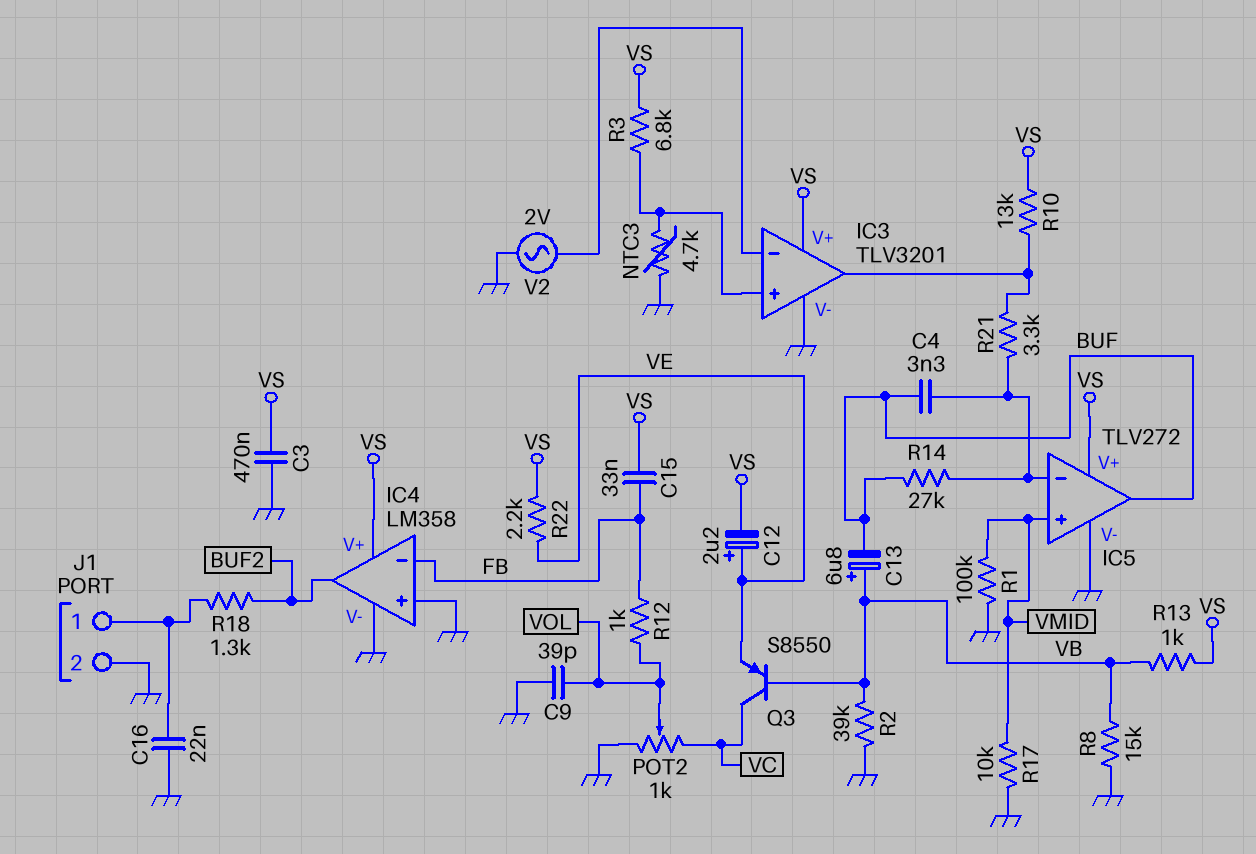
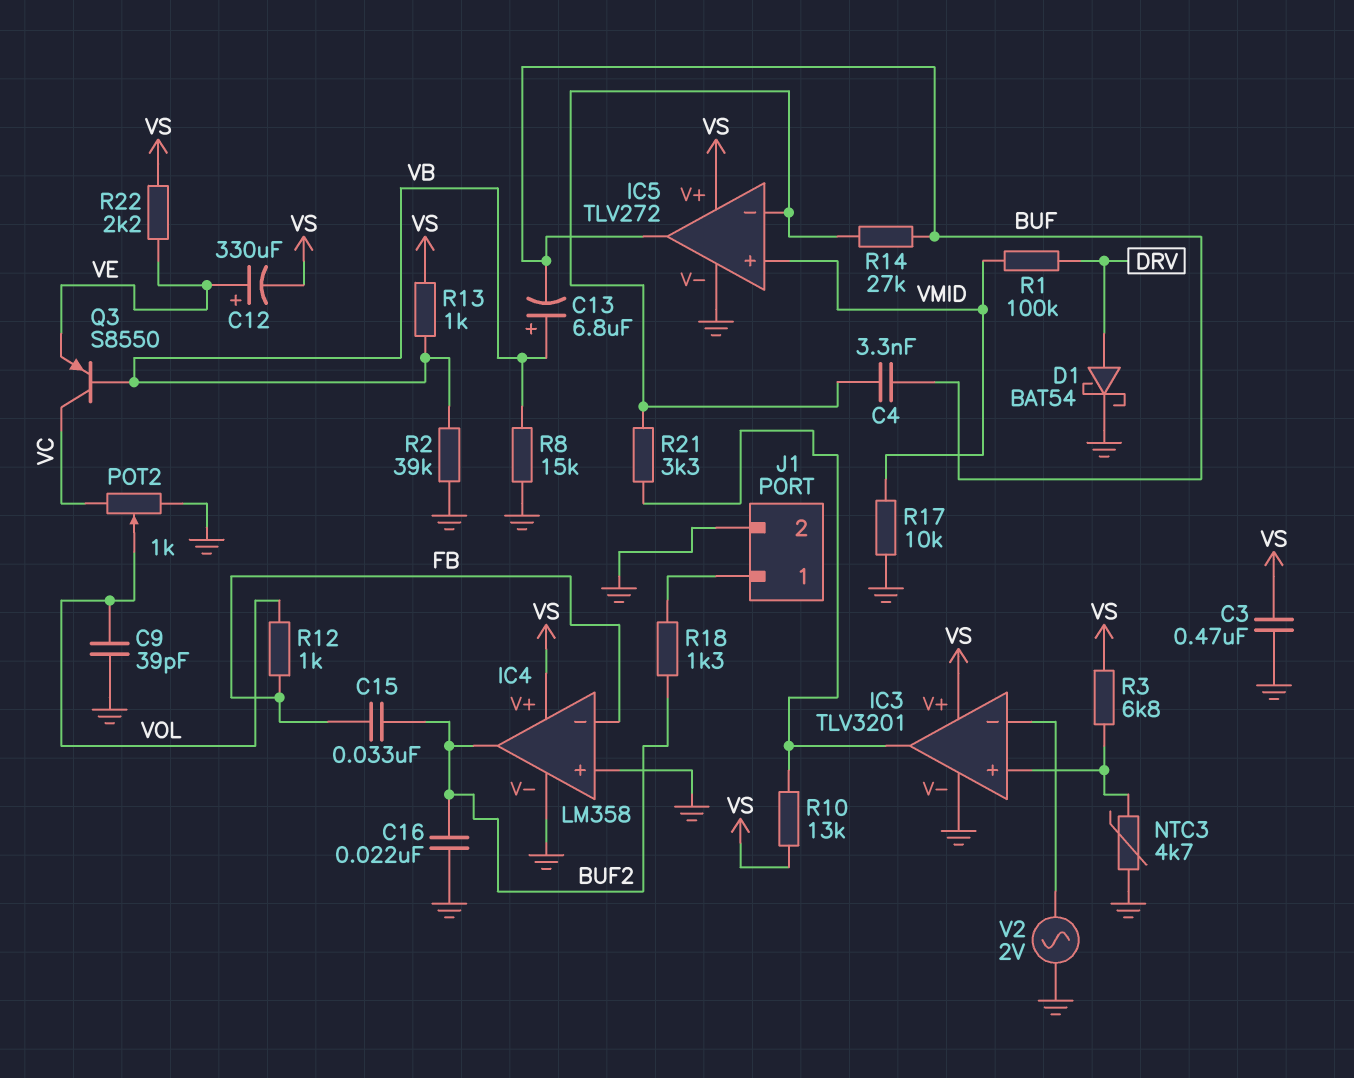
C12: 2.2uF (plus VE, minus VS) -> 330uF (plus VE, minus VS)
C15: 33nF (FB, VS) -> 33nF (BUF2, FB)
C16: 22nF (GND, J1/1) -> 22nF (BUF2, GND)
D1: none -> schottky BAT54 (A DRV, K GND)
R1: 100k (GND, VMID) -> 100k (DRV, VMID)

